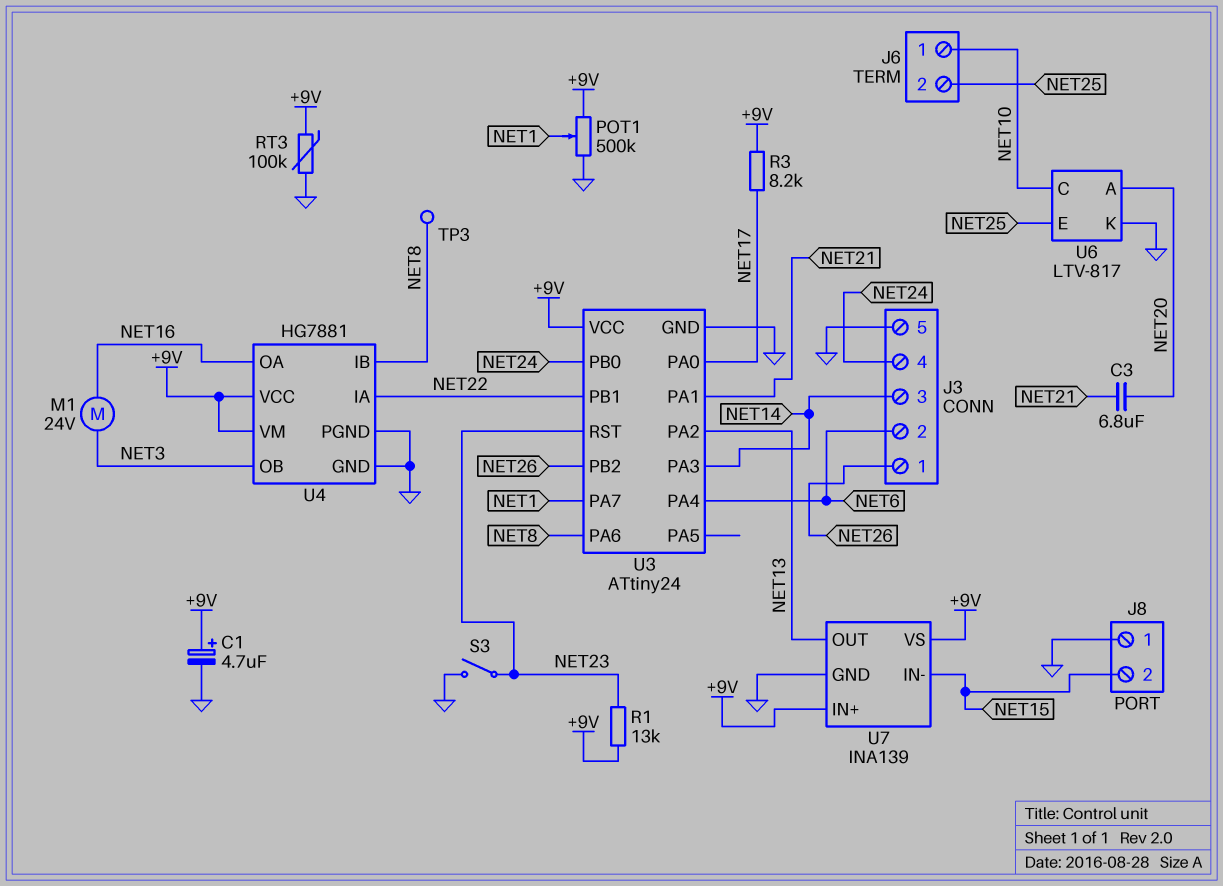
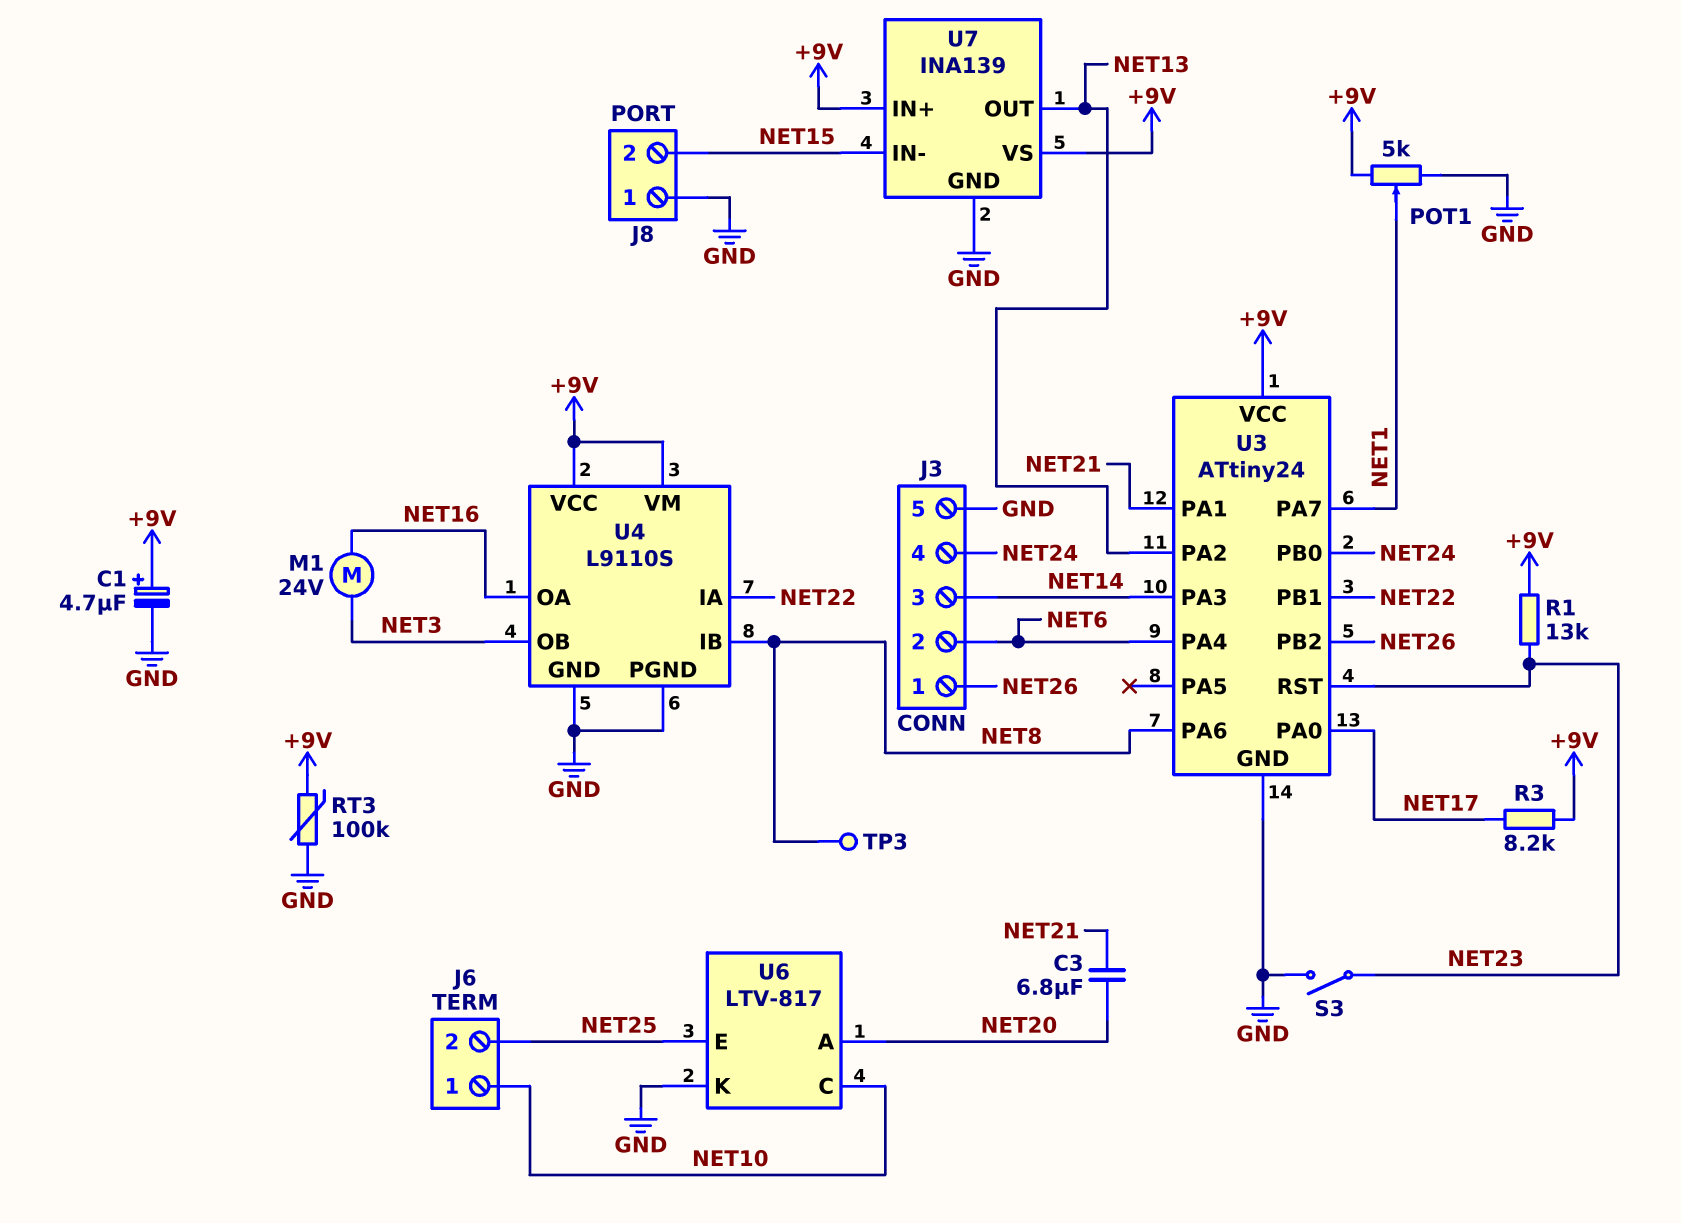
POT1: 500k (+9V, GND, wiper NET1) -> 5k (+9V, GND, wiper NET1)
U4: HG7881 -> L9110S

